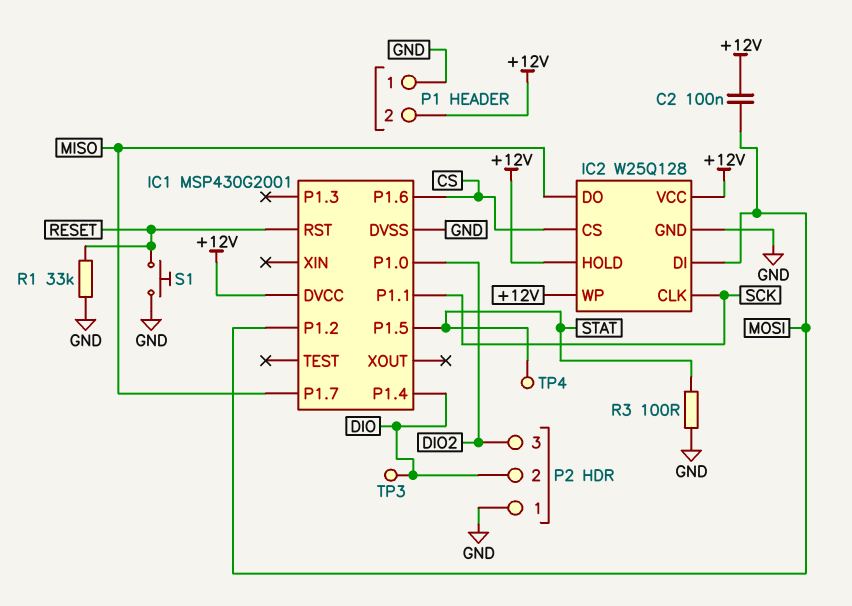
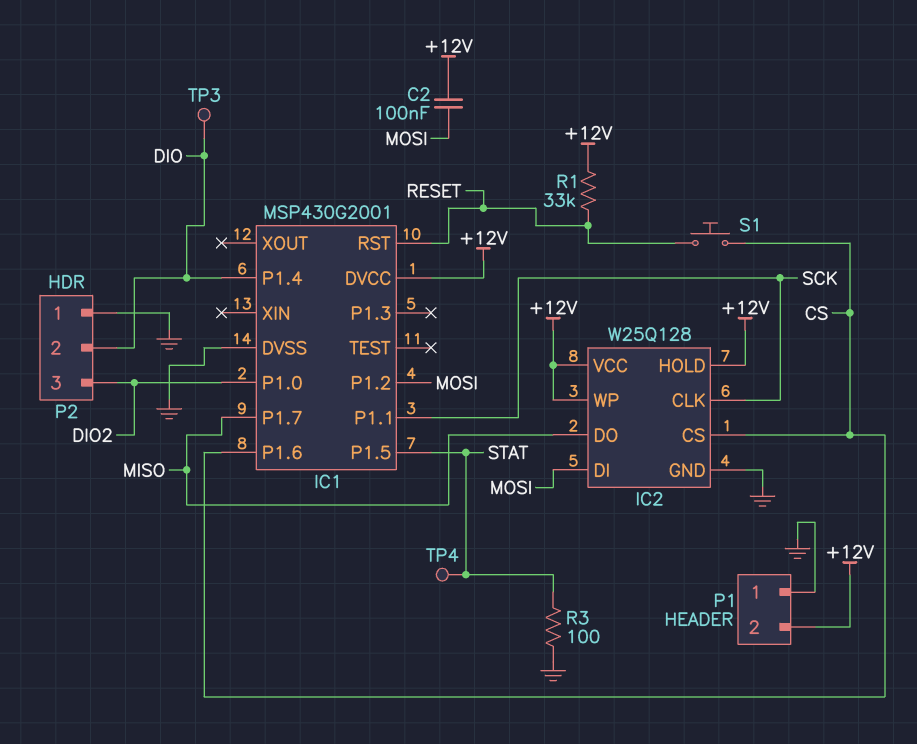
R1: 33k (GND, RESET) -> 33k (+12V, RESET)
S1: button (GND, RESET) -> button (CS, RESET)

